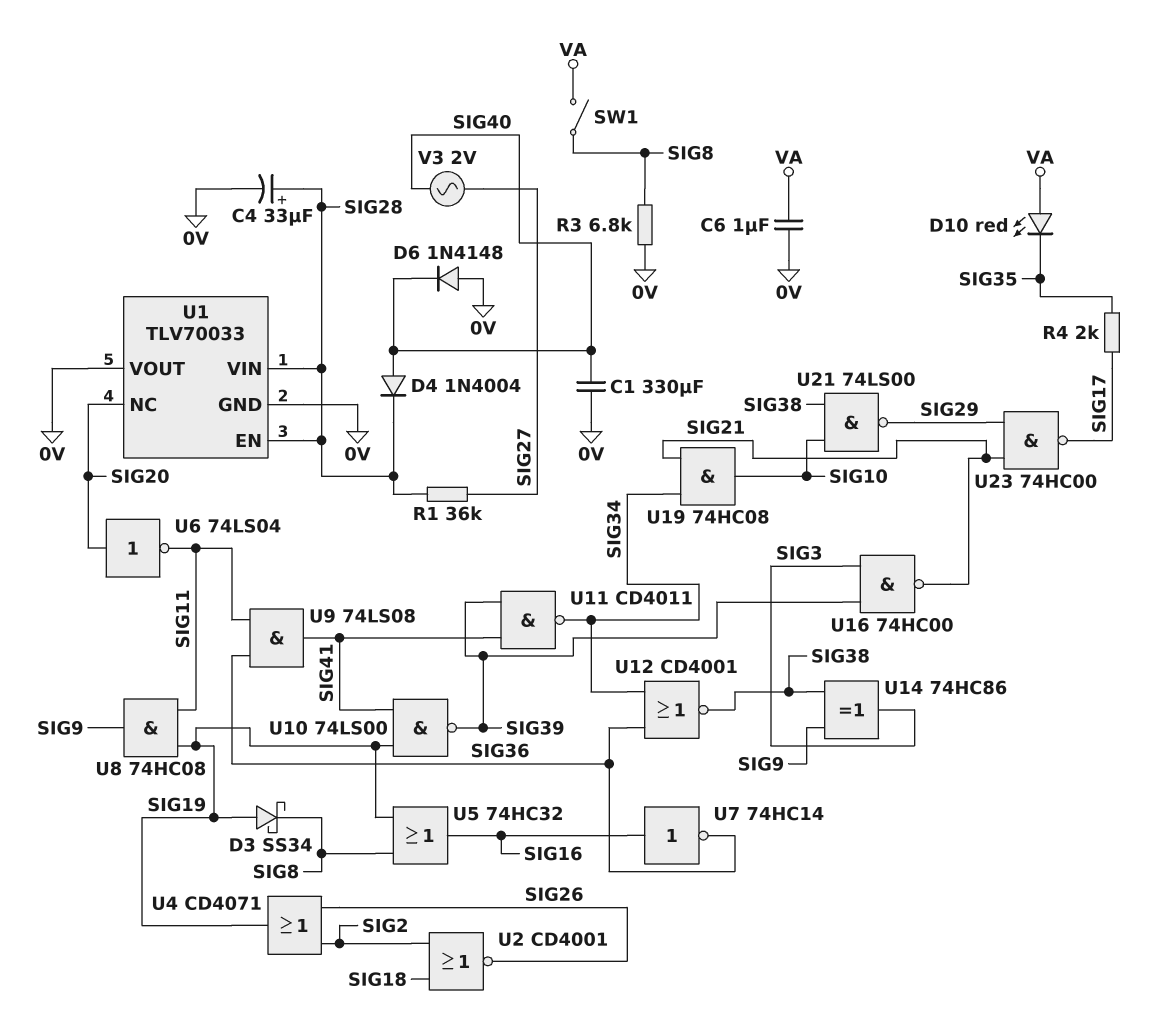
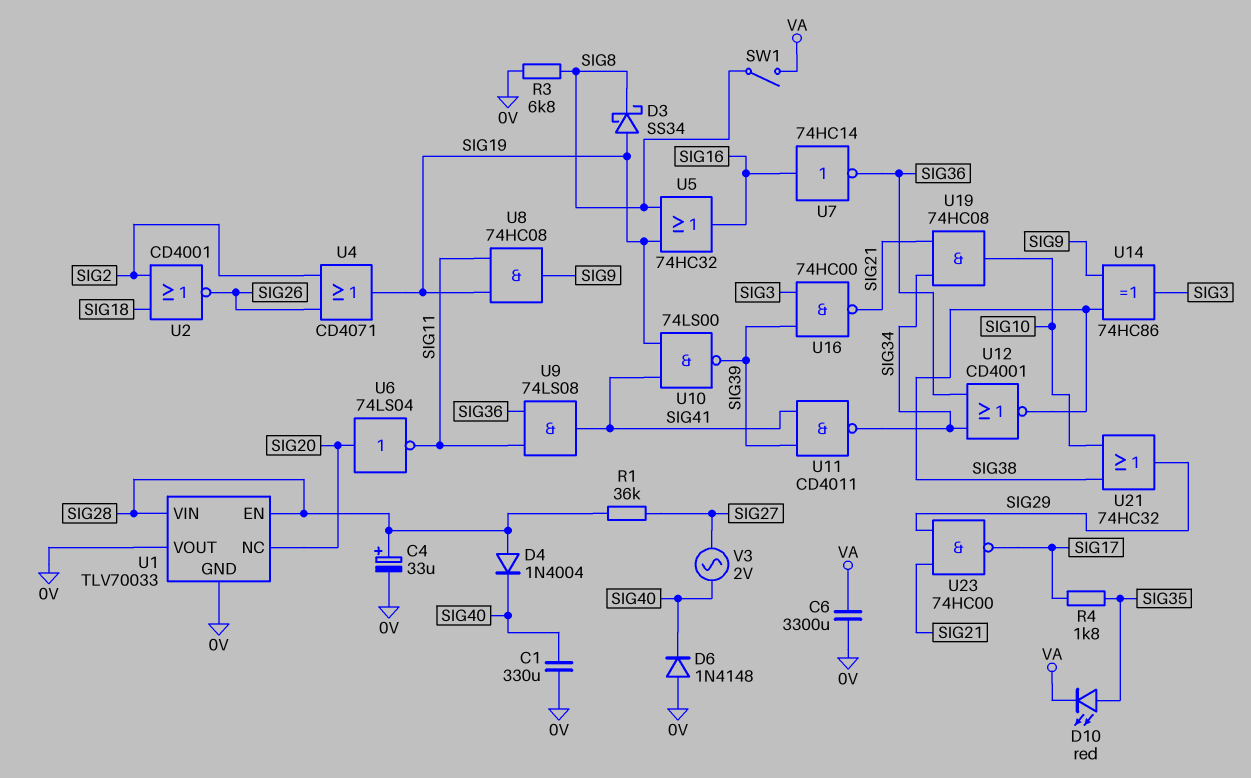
C6: 1uF (0V, VA) -> 3300uF (0V, VA)
D4: diode 1N4004 (A SIG40, K SIG28) -> diode 1N4004 (A SIG28, K SIG40)
D10: LED red (A VA, K SIG35) -> LED red (A SIG35, K VA)
R4: 2k (SIG17, SIG35) -> 1.8k (SIG17, SIG35)
U21: NAND 74LS00 (in SIG10, in SIG38, out SIG29) -> OR 74HC32 (in SIG10, in SIG38, out SIG29)

